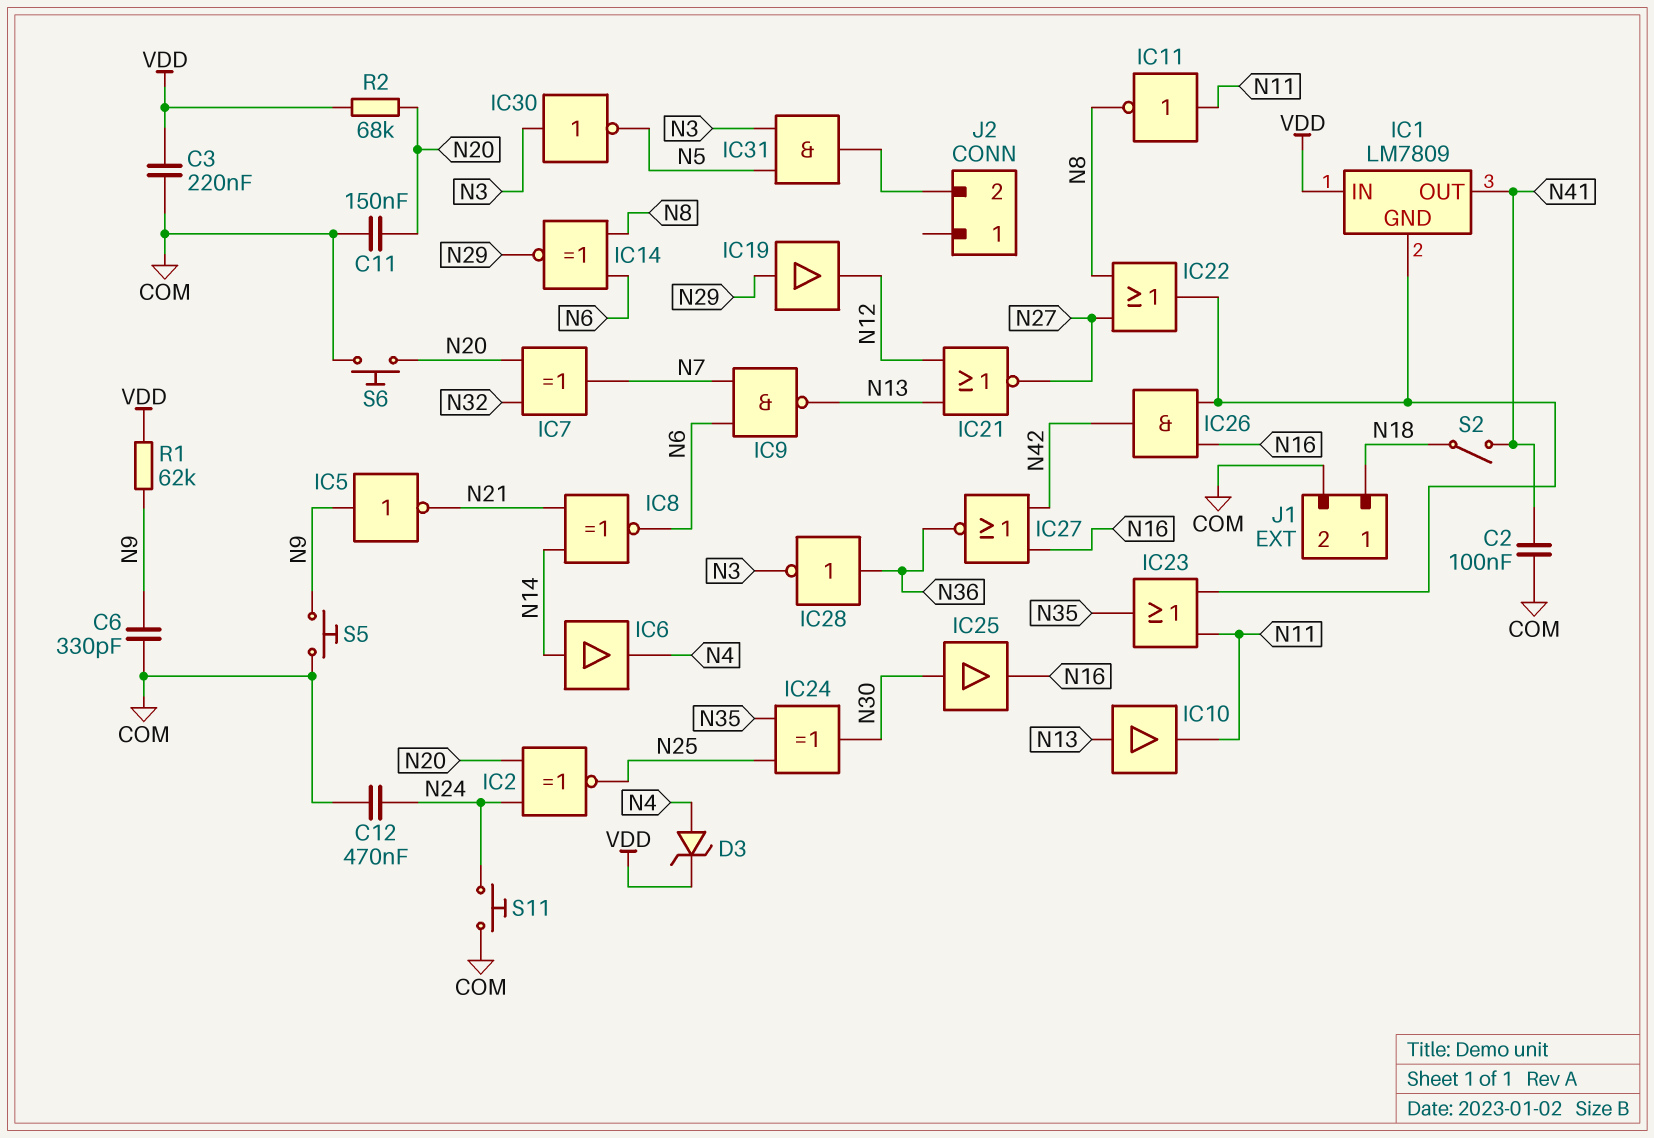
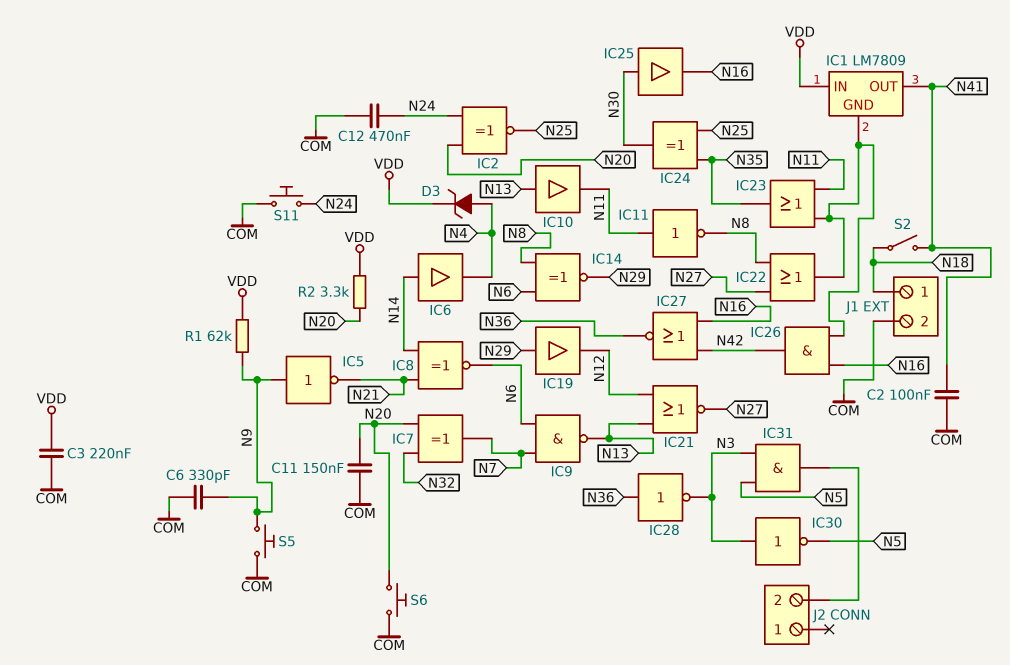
R2: 68k (N20, VDD) -> 3.3k (N20, VDD)

